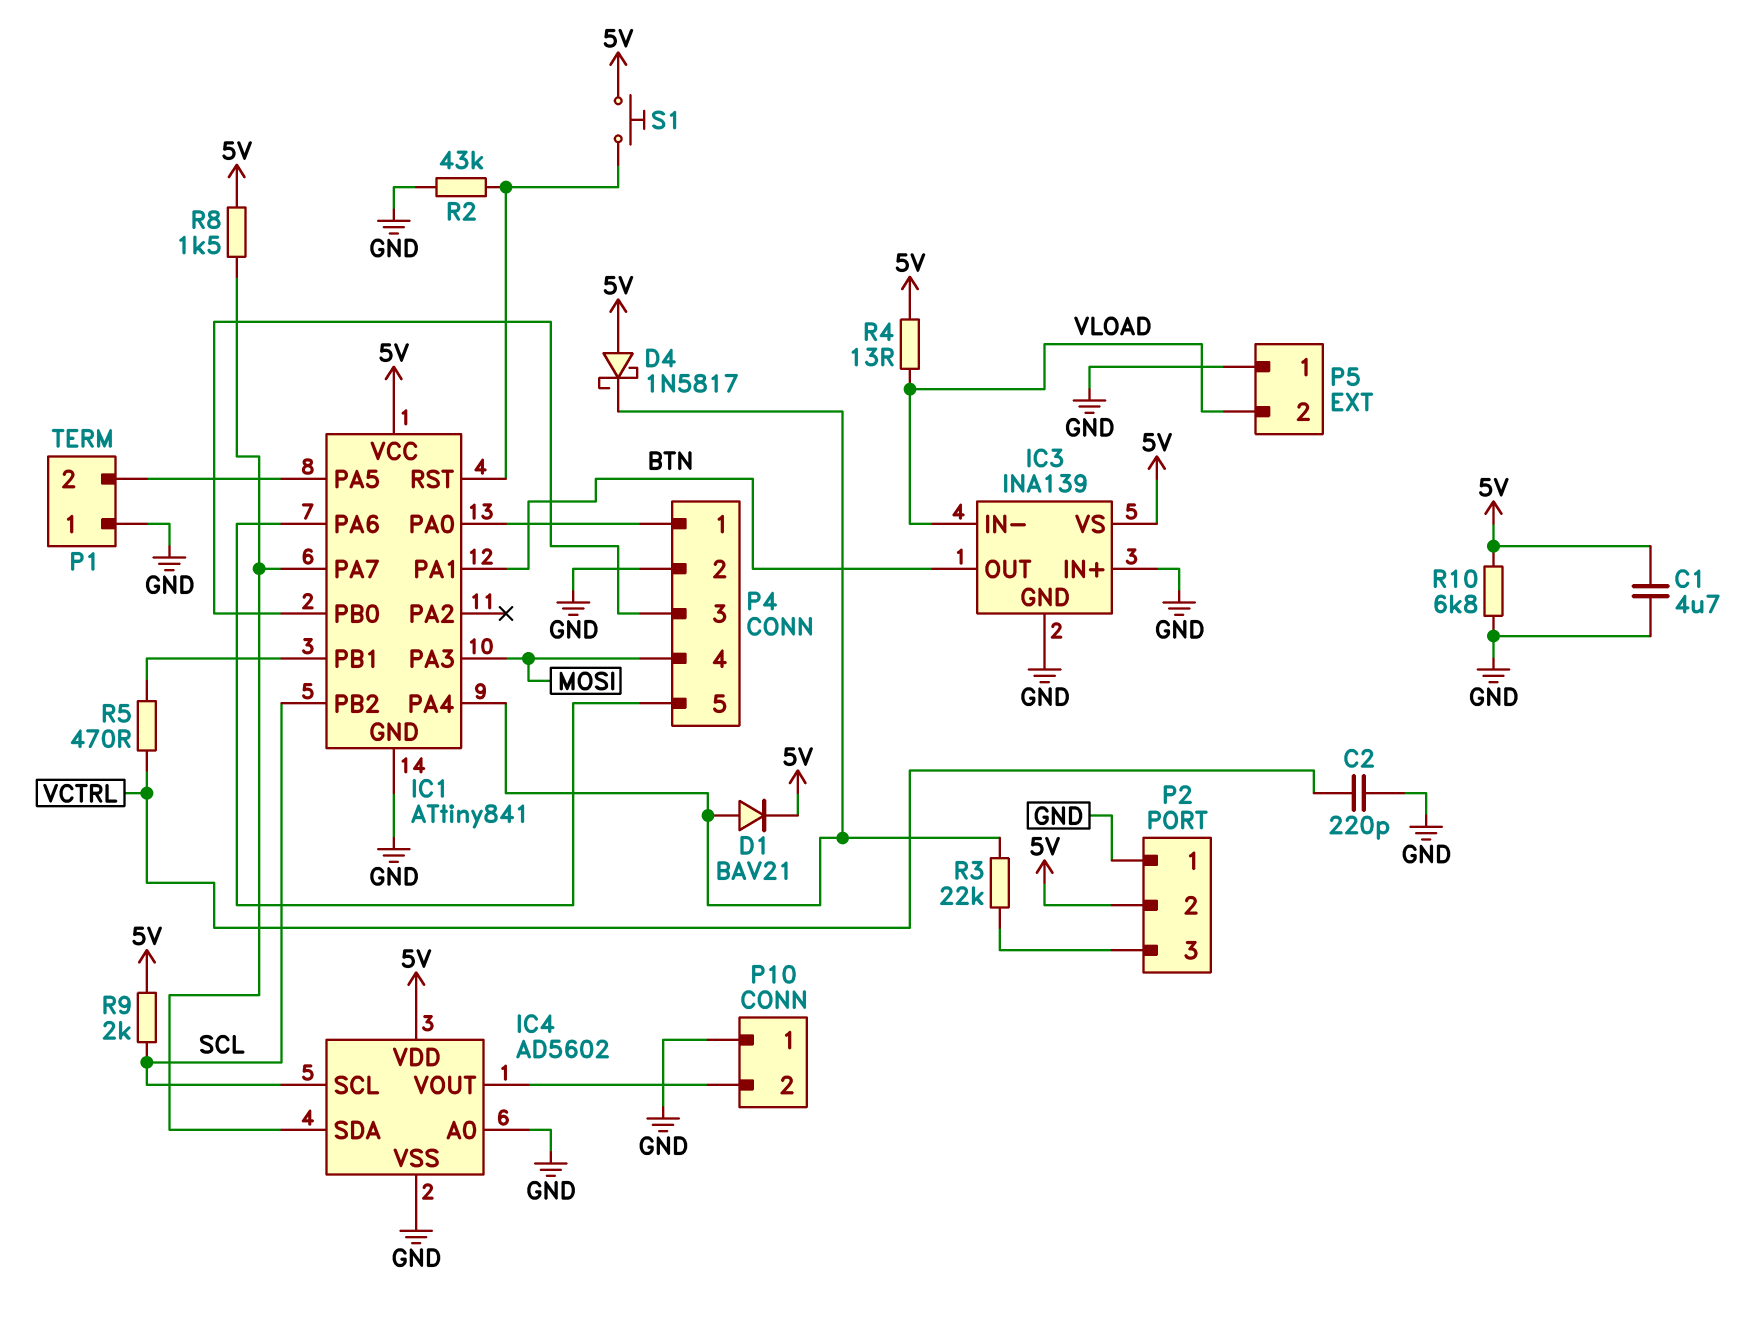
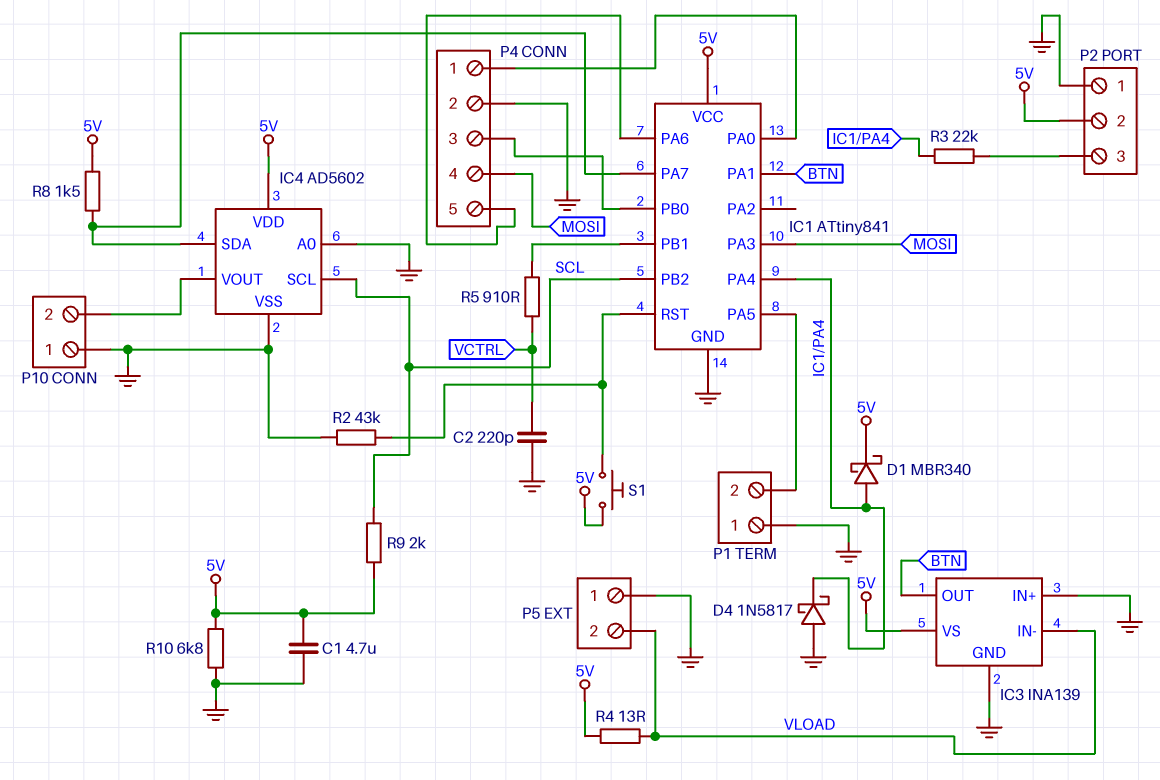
D1: diode BAV21 (A IC1/PA4, K 5V) -> schottky MBR340 (A IC1/PA4, K 5V)
D4: schottky 1N5817 (A 5V, K IC1/PA4) -> schottky 1N5817 (A GND, K IC1/PA4)
R5: 470 (IC1/PB1, VCTRL) -> 910 (IC1/PB1, VCTRL)

